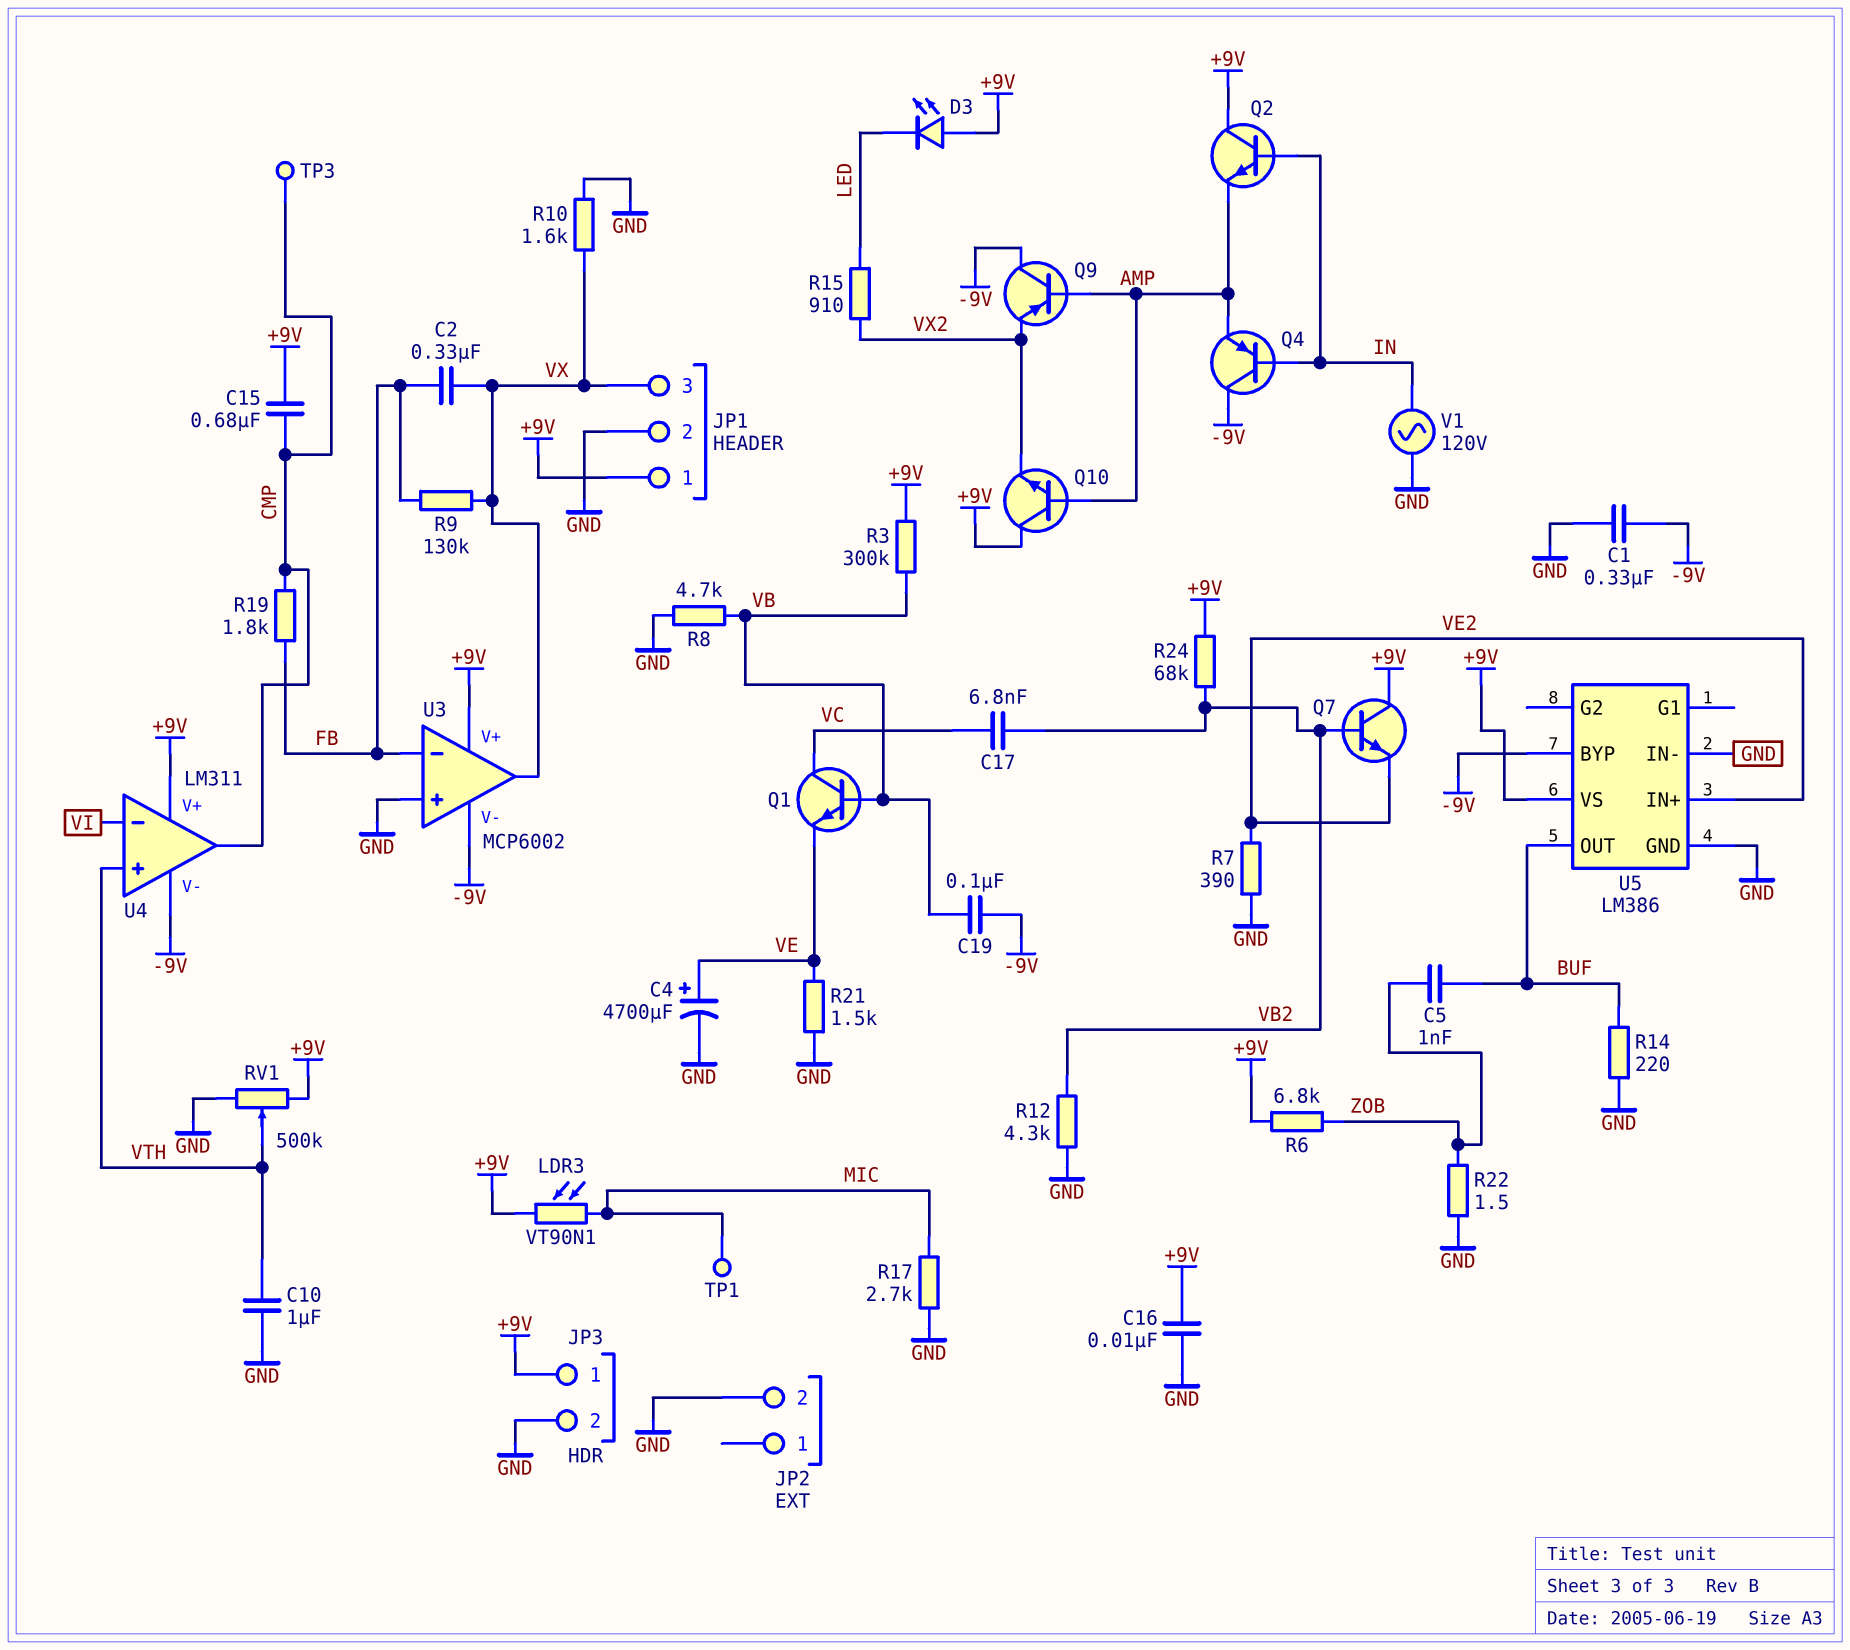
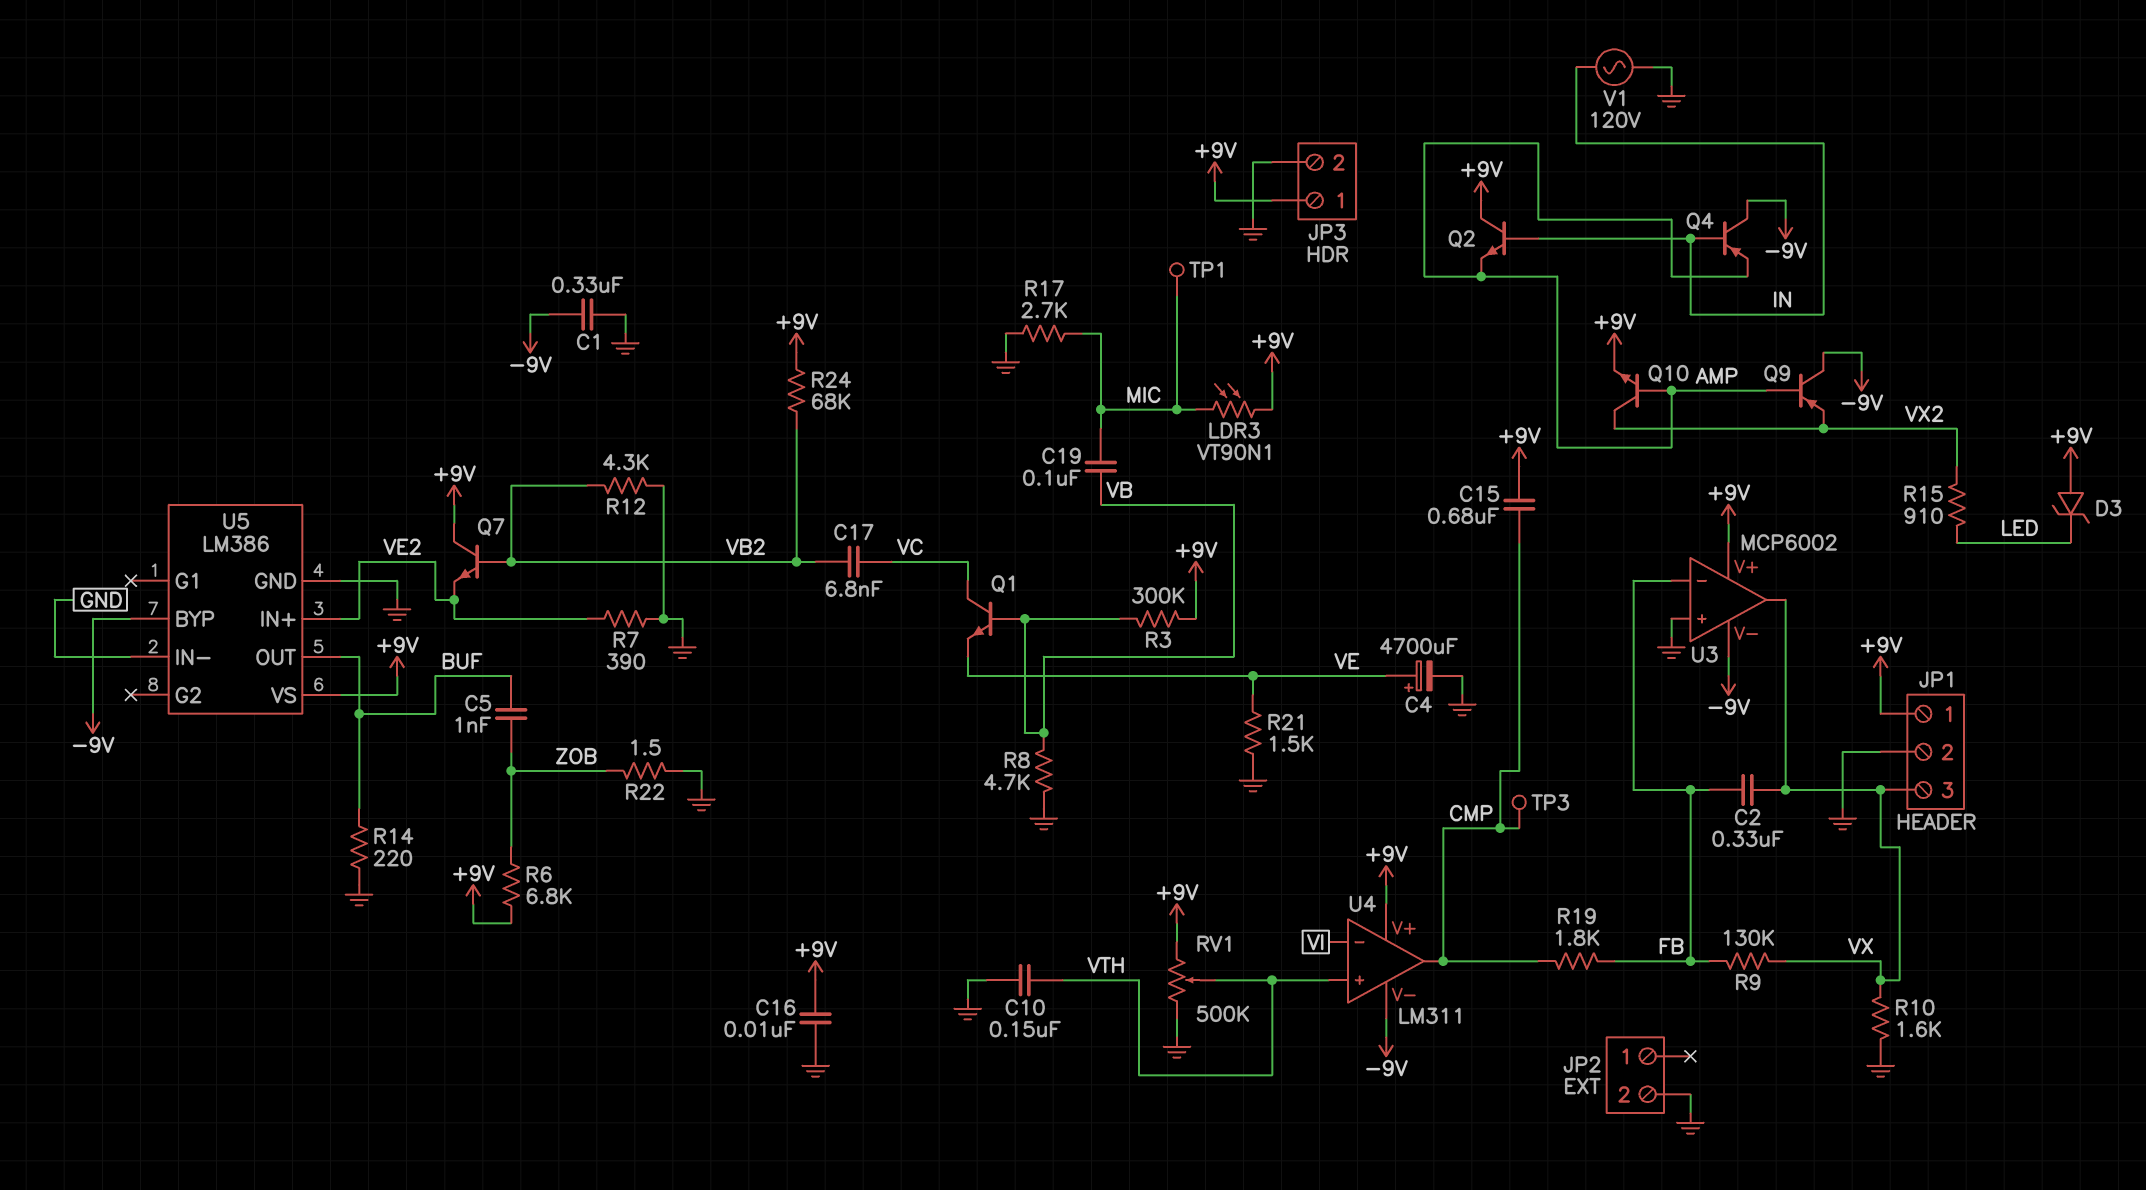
C10: 1uF (GND, VTH) -> 150nF (GND, VTH)
C19: 100nF (-9V, VB) -> 100nF (MIC, VB)
D3: LED (A +9V, K LED) -> zener (A +9V, K LED)
Q10: NPN (B AMP, C +9V, E VX2) -> NPN (B AMP, C VX2, E +9V)

